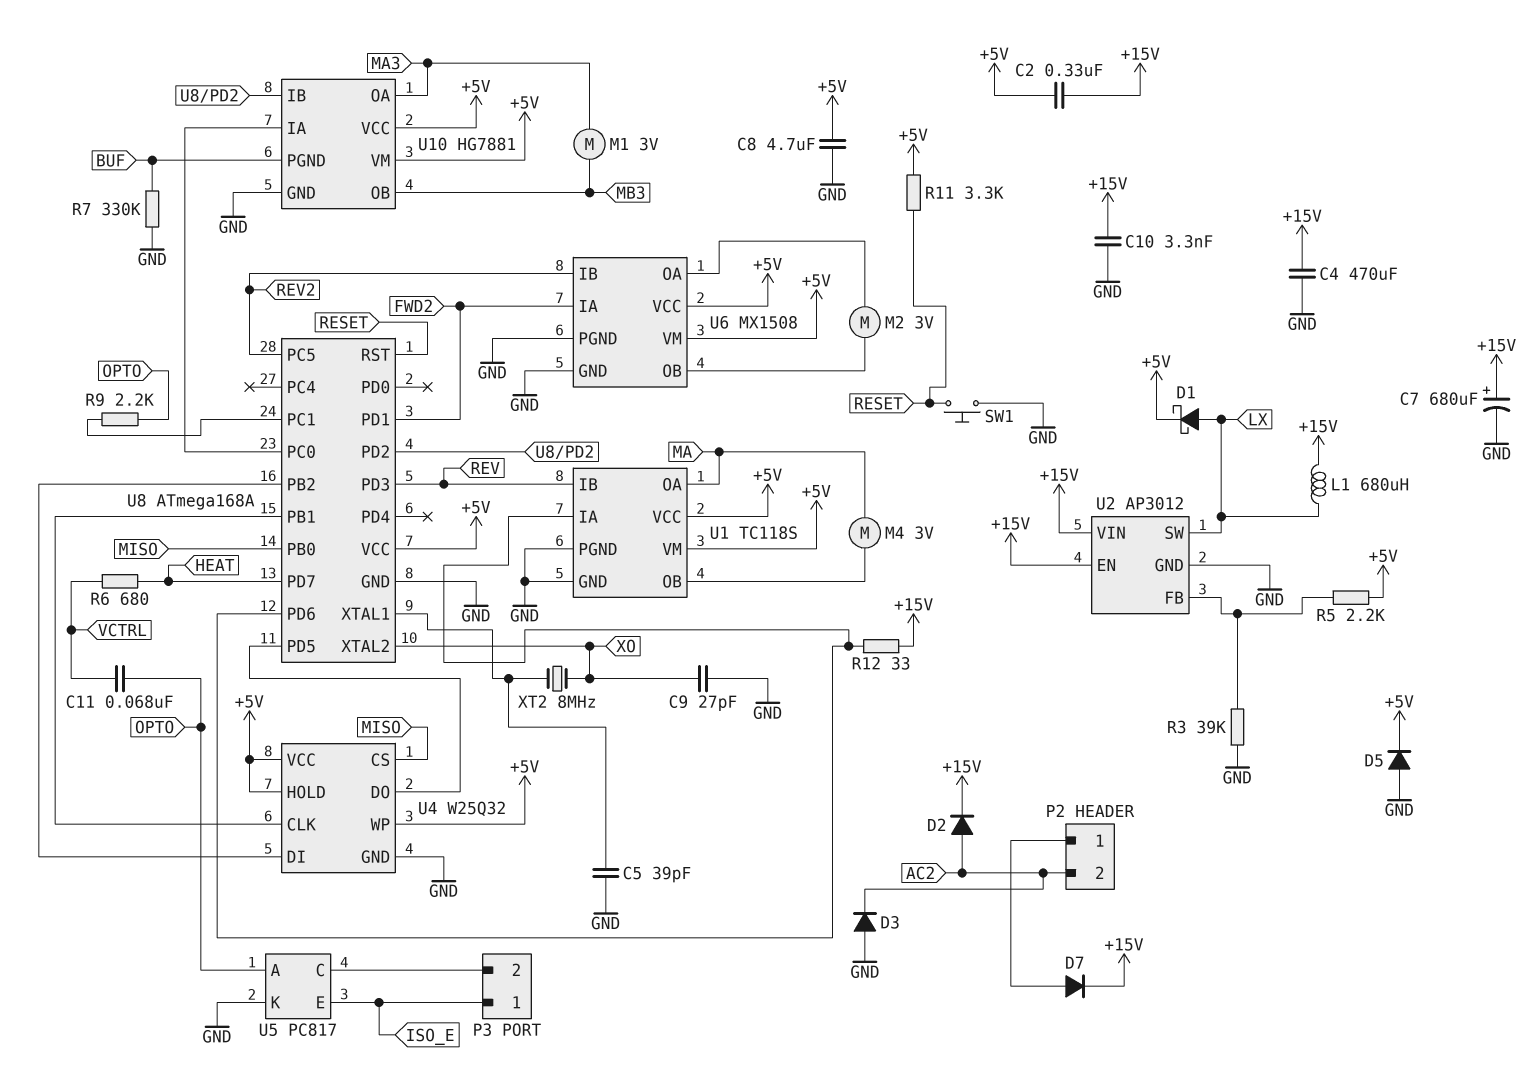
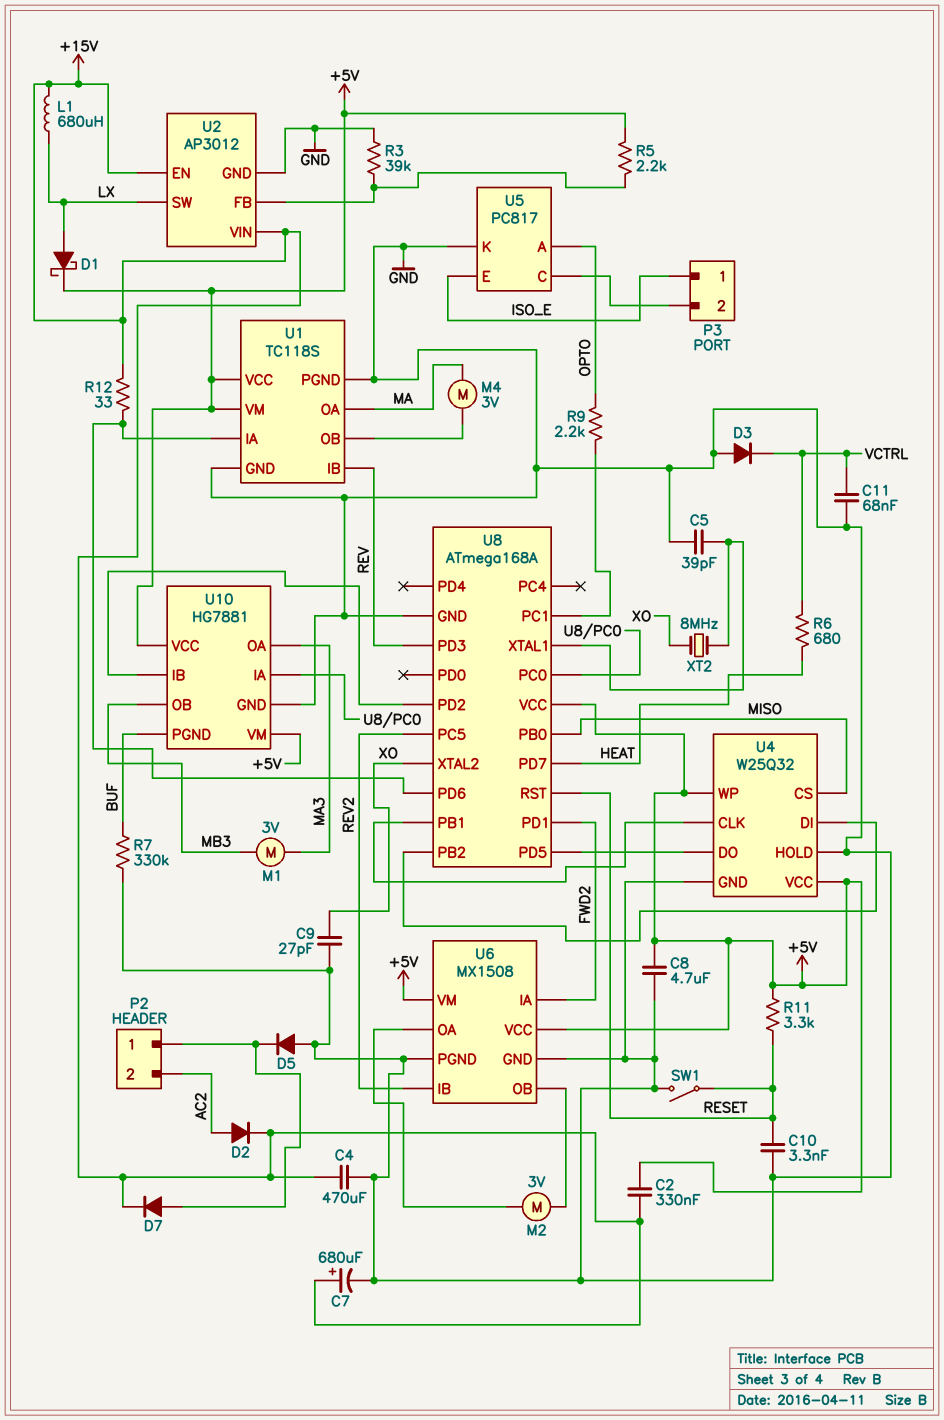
C10: 3.3nF (+15V, GND) -> 3.3nF (GND, RESET)
C11: 68nF (OPTO, VCTRL) -> 68nF (GND, VCTRL)
D3: diode (A GND, K AC2) -> diode (A GND, K VCTRL)
D5: diode (A GND, K +5V) -> diode (A GND, K P2/1)
SW1: button (GND, RESET) -> switch (GND, RESET)
U4 pin HOLD: +5V -> GND

